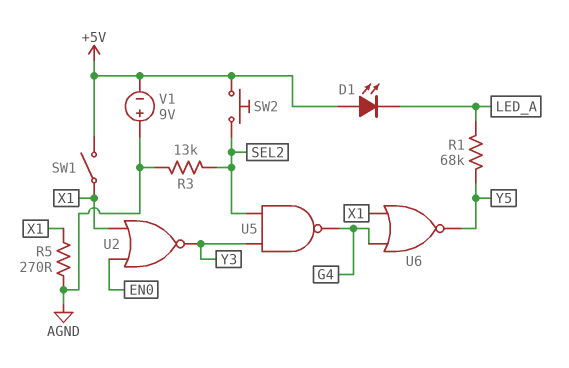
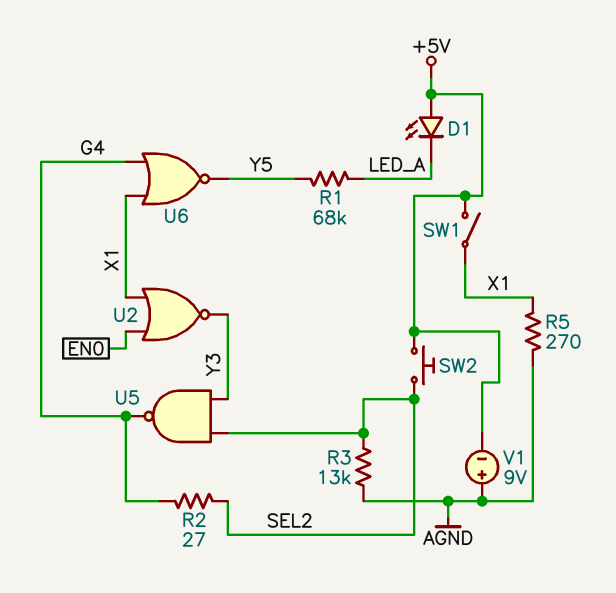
R2: none -> 27 (G4, SEL2)

